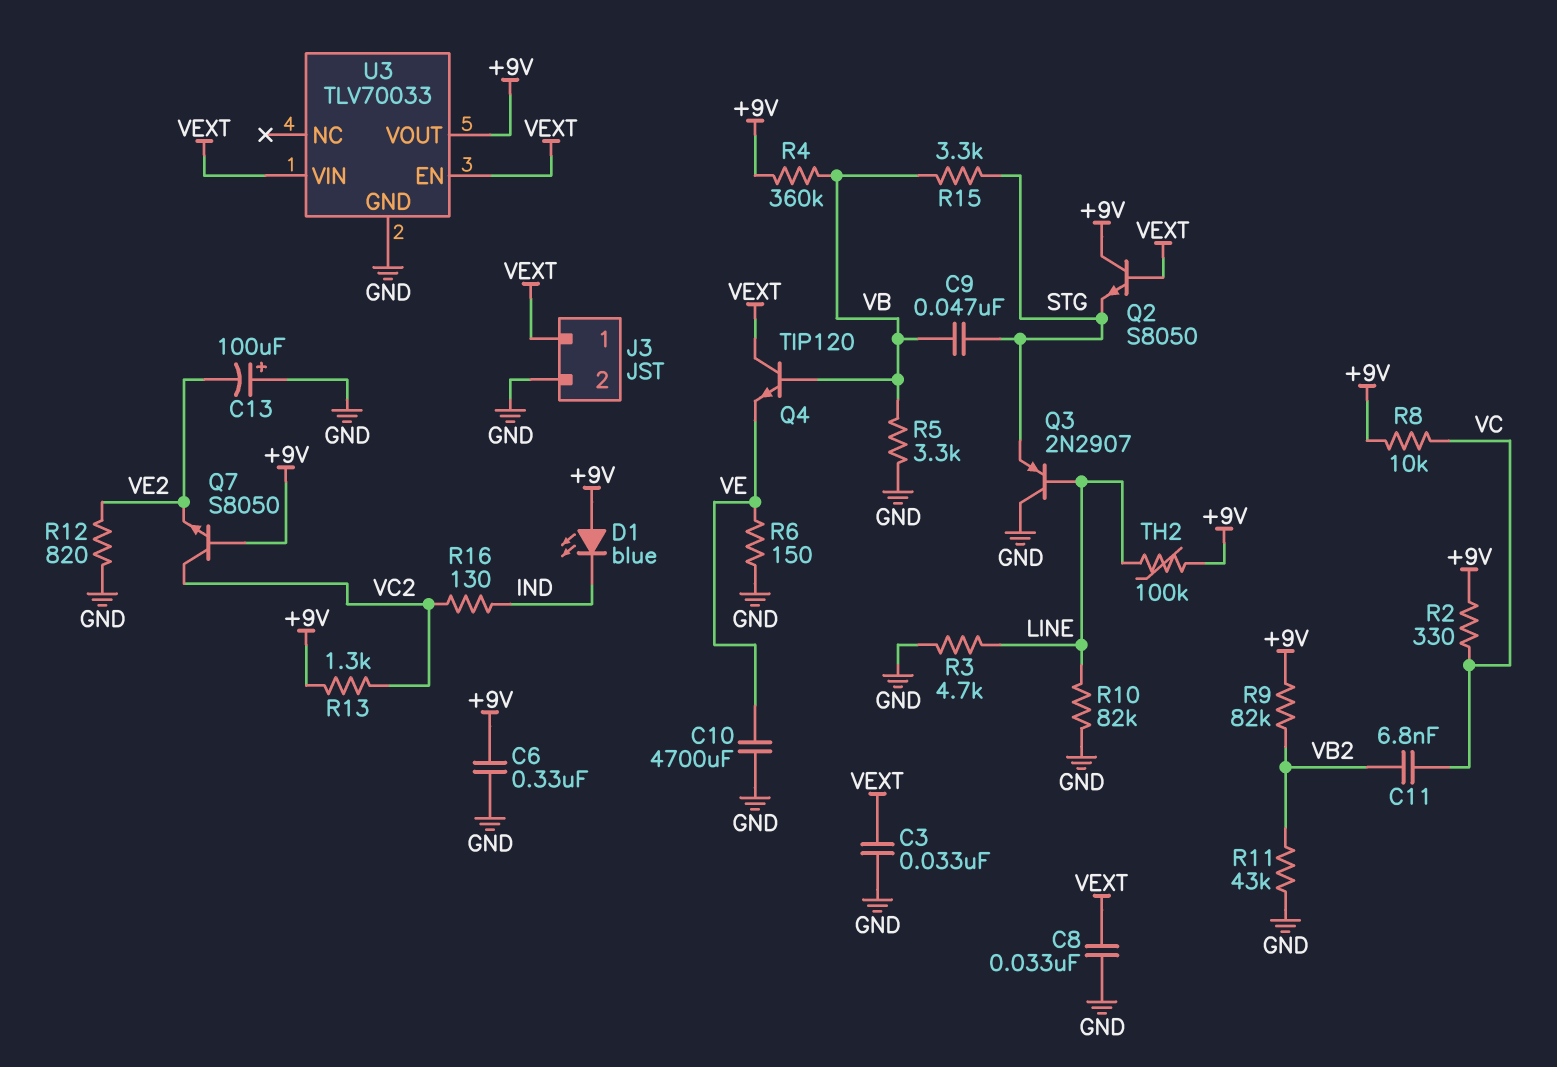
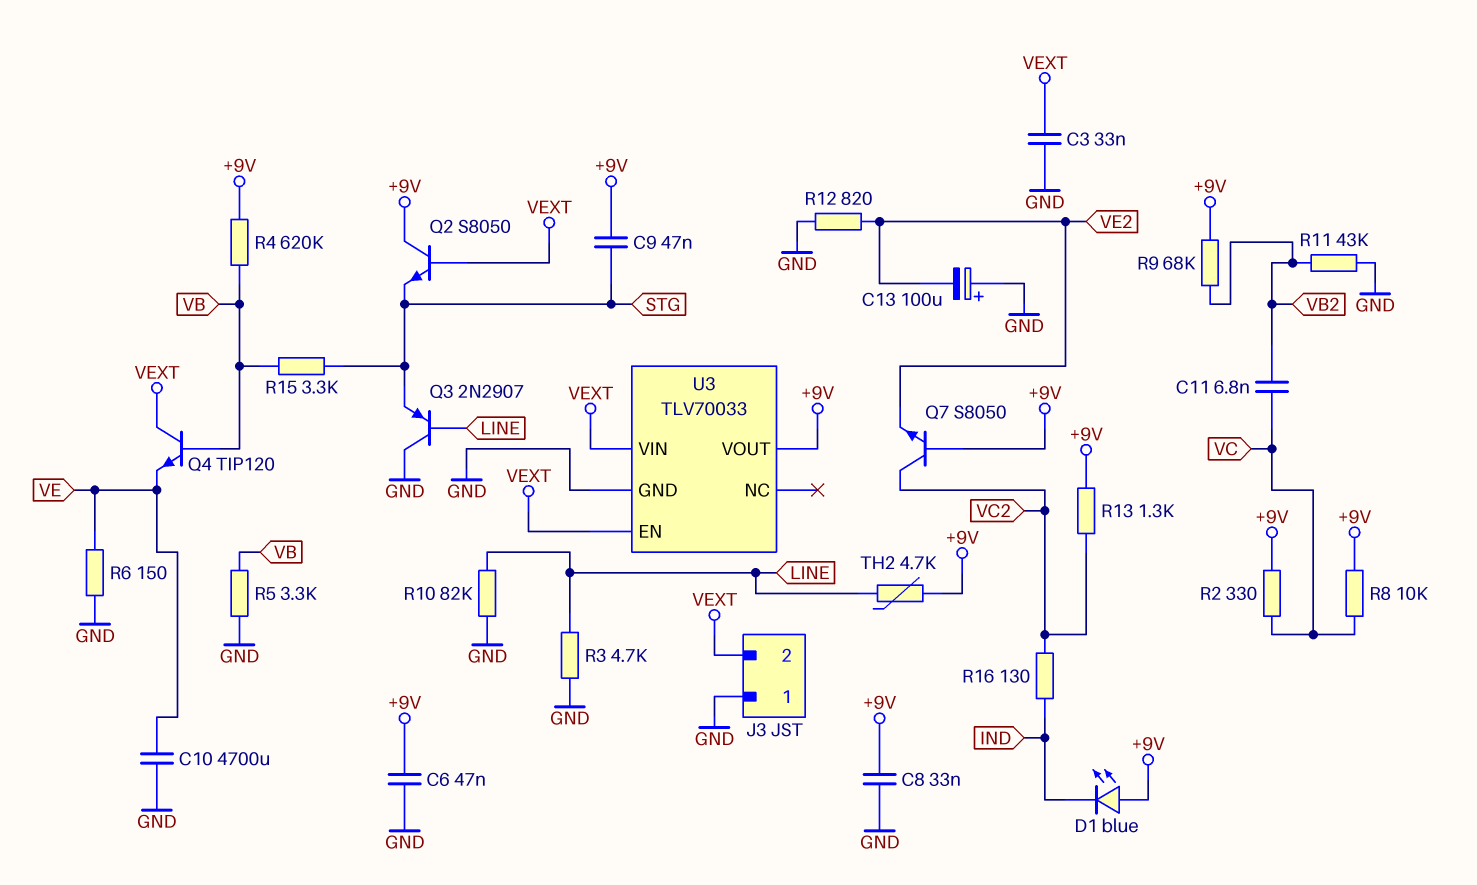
C6: 330nF (+9V, GND) -> 47nF (+9V, GND)
C8: 33nF (GND, VEXT) -> 33nF (+9V, GND)
C9: 47nF (STG, VB) -> 47nF (+9V, STG)
J3 pin 1: VEXT -> GND
J3 pin 2: GND -> VEXT
R4: 360k (+9V, VB) -> 620k (+9V, VB)
R9: 82k (+9V, VB2) -> 68k (+9V, VB2)
TH2: 100k (+9V, LINE) -> 4.7k (+9V, LINE)

